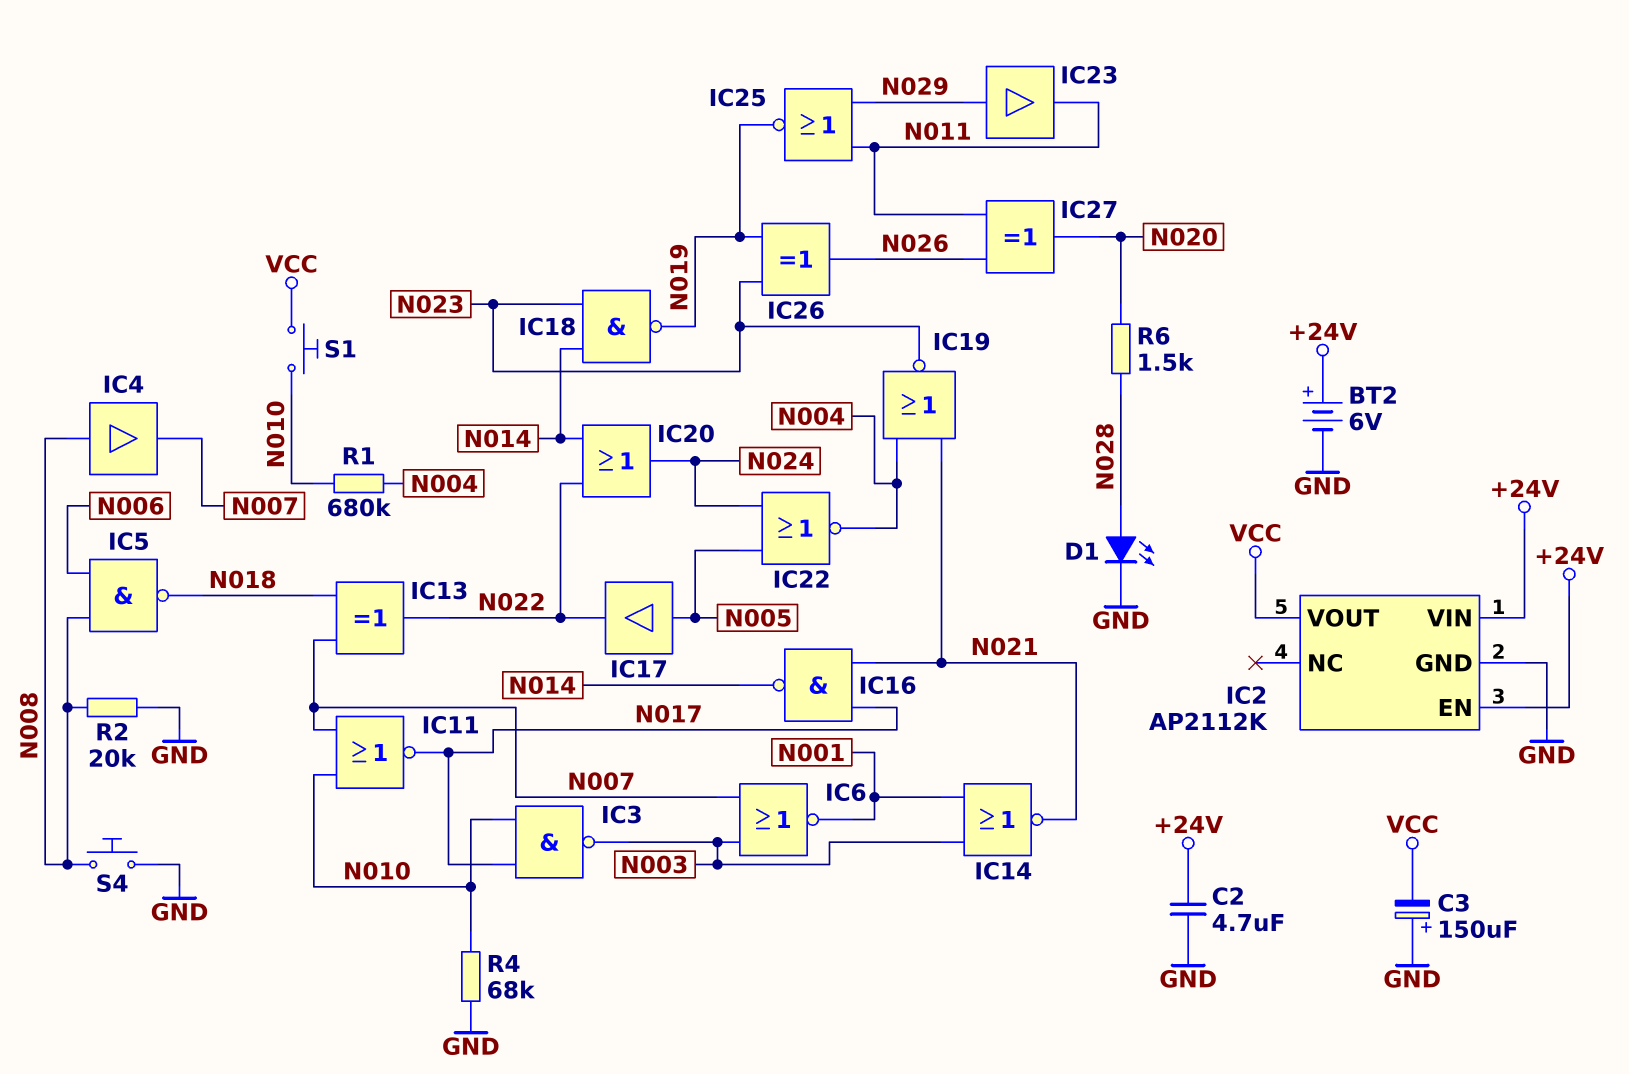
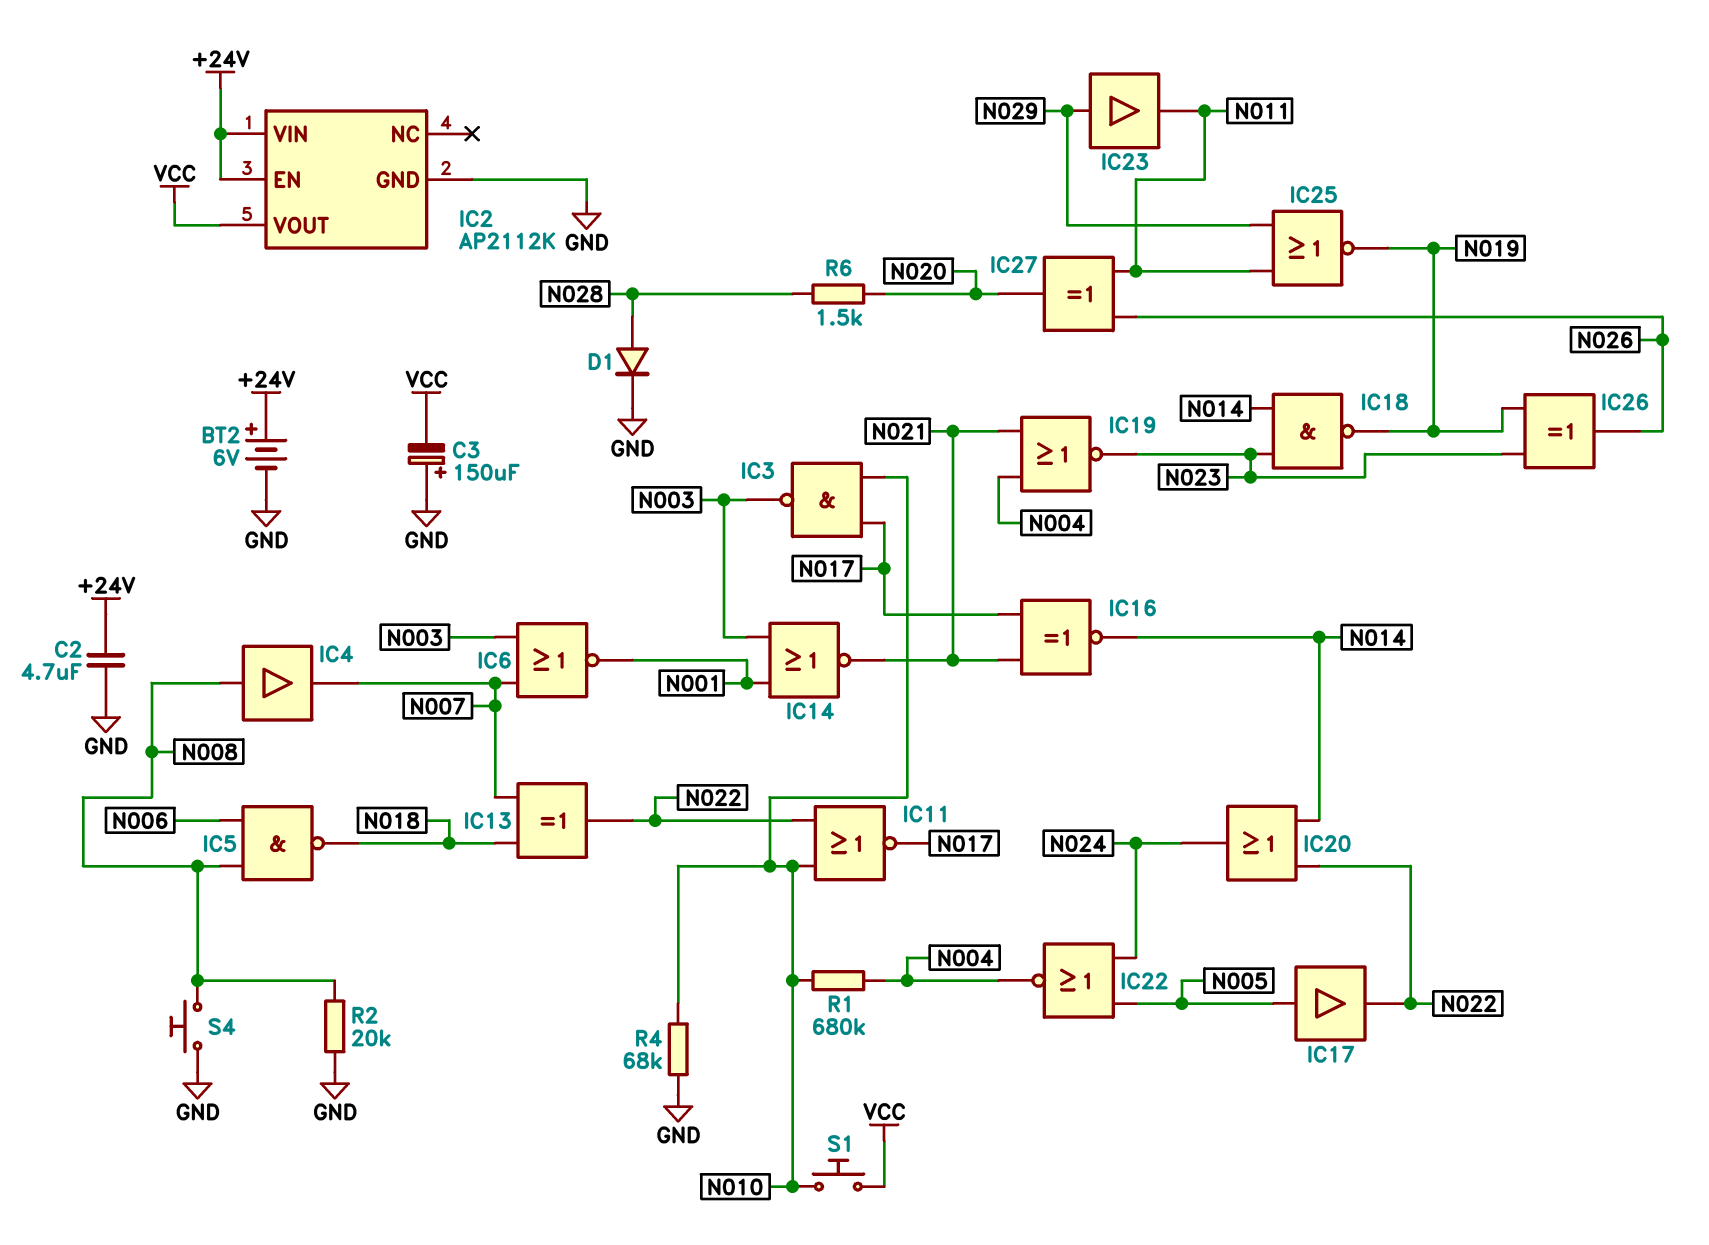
D1: LED (A N028, K GND) -> diode (A N028, K GND)
IC11: NOR (in N007, in N010, out N017) -> NOR (in N010, in N022, out N017)
IC16: NAND (in N017, in N021, out N014) -> XNOR (in N017, in N021, out N014)

